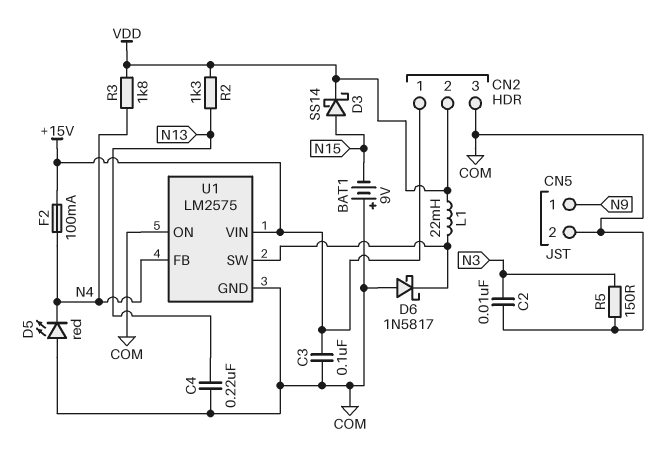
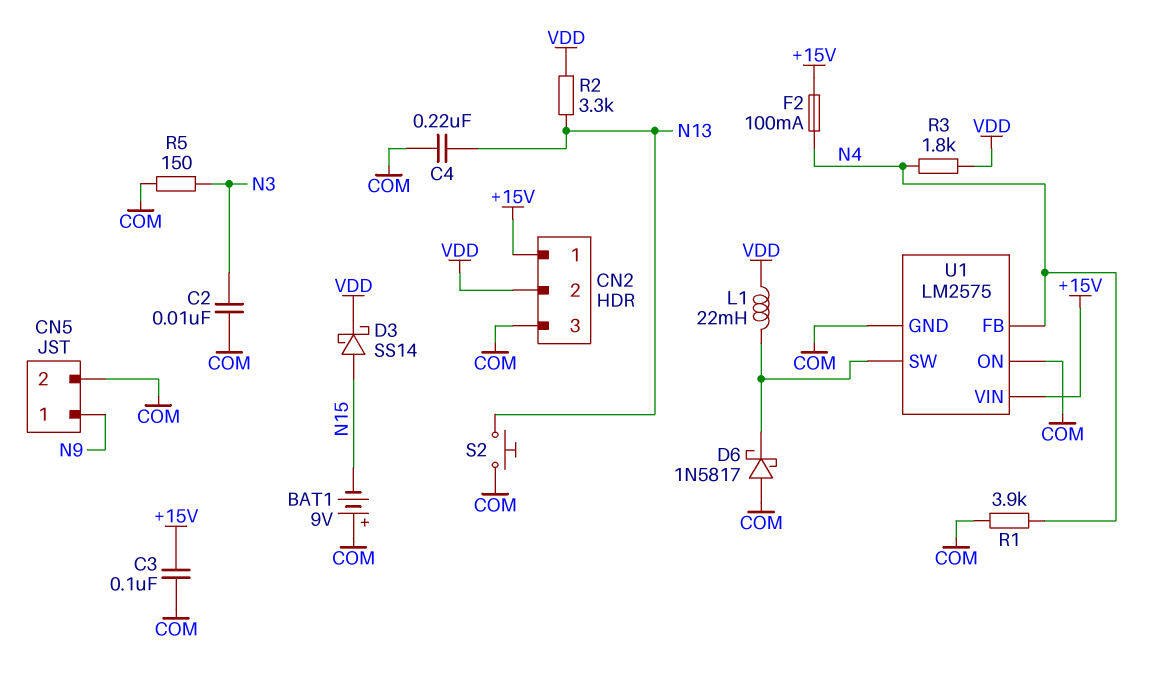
D5: LED red (A COM, K N4) -> none
R1: none -> 3.9k (COM, N4)
R2: 1.3k (N13, VDD) -> 3.3k (N13, VDD)
S2: none -> button (COM, N13)

